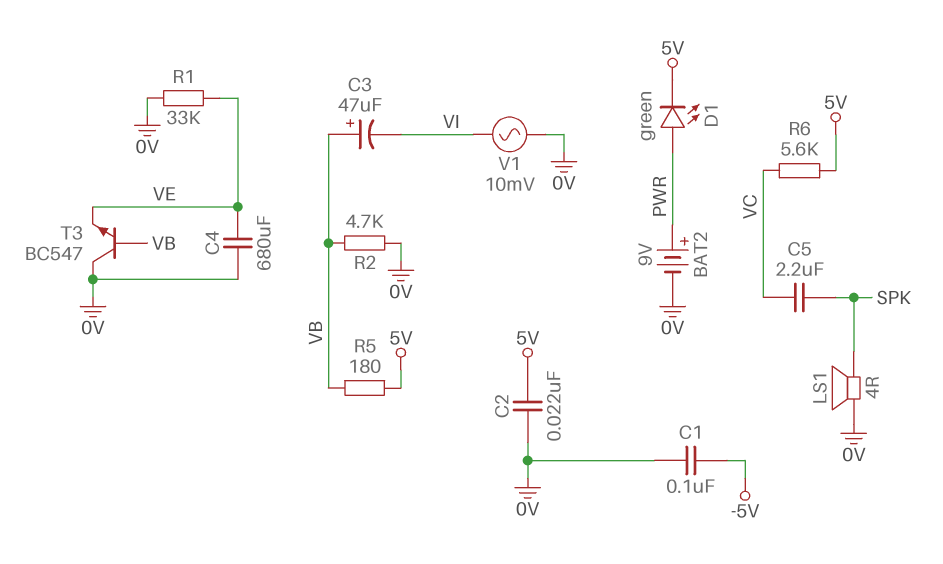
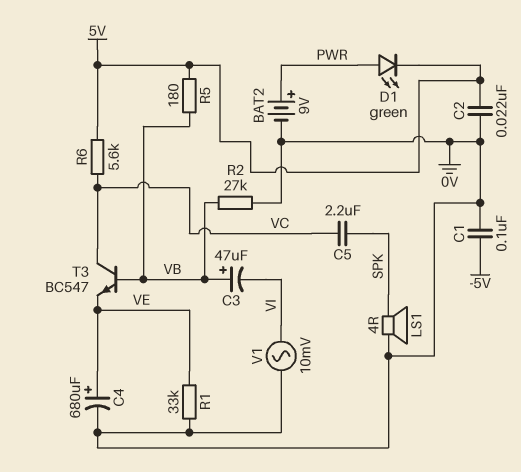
C4: 680uF (0V, VE) -> 680uF (plus VE, minus 0V)
R2: 4.7k (0V, VB) -> 27k (0V, VB)
T3: NPN BC547 (B VB, C 0V, E VE) -> NPN BC547 (B VB, C VC, E VE)

